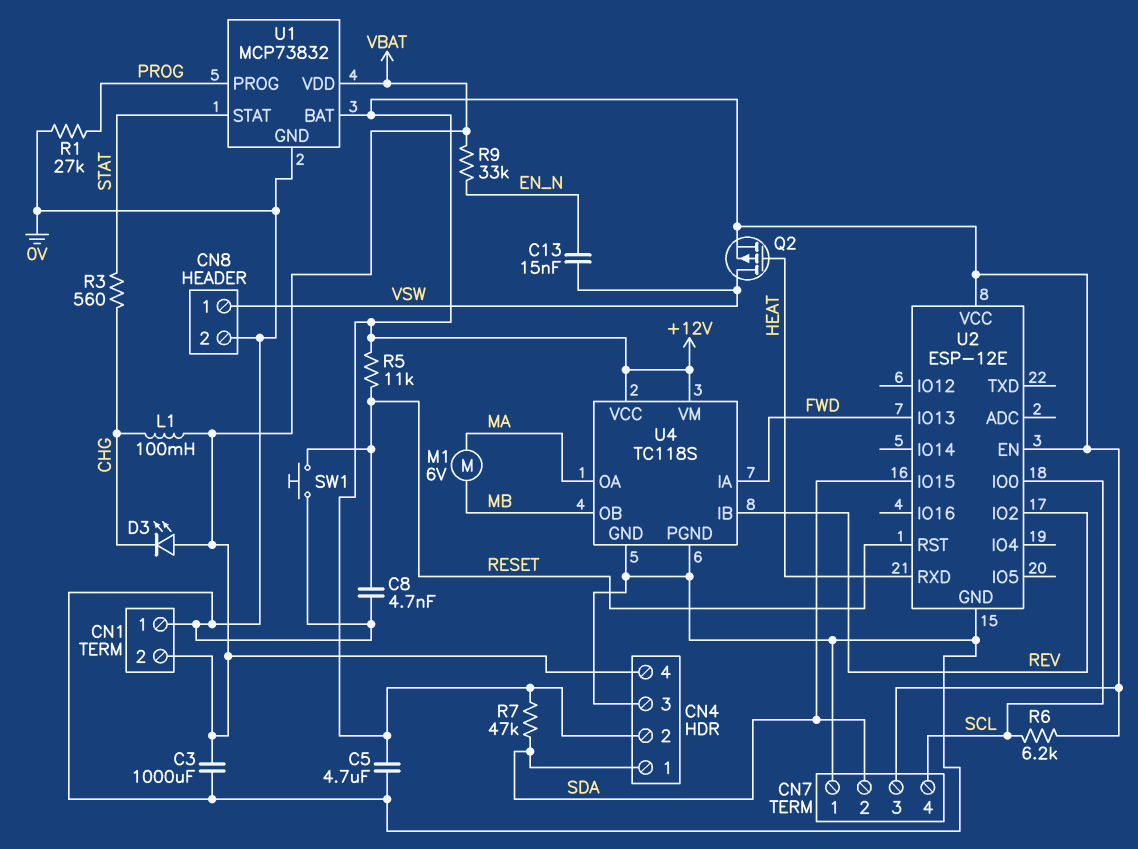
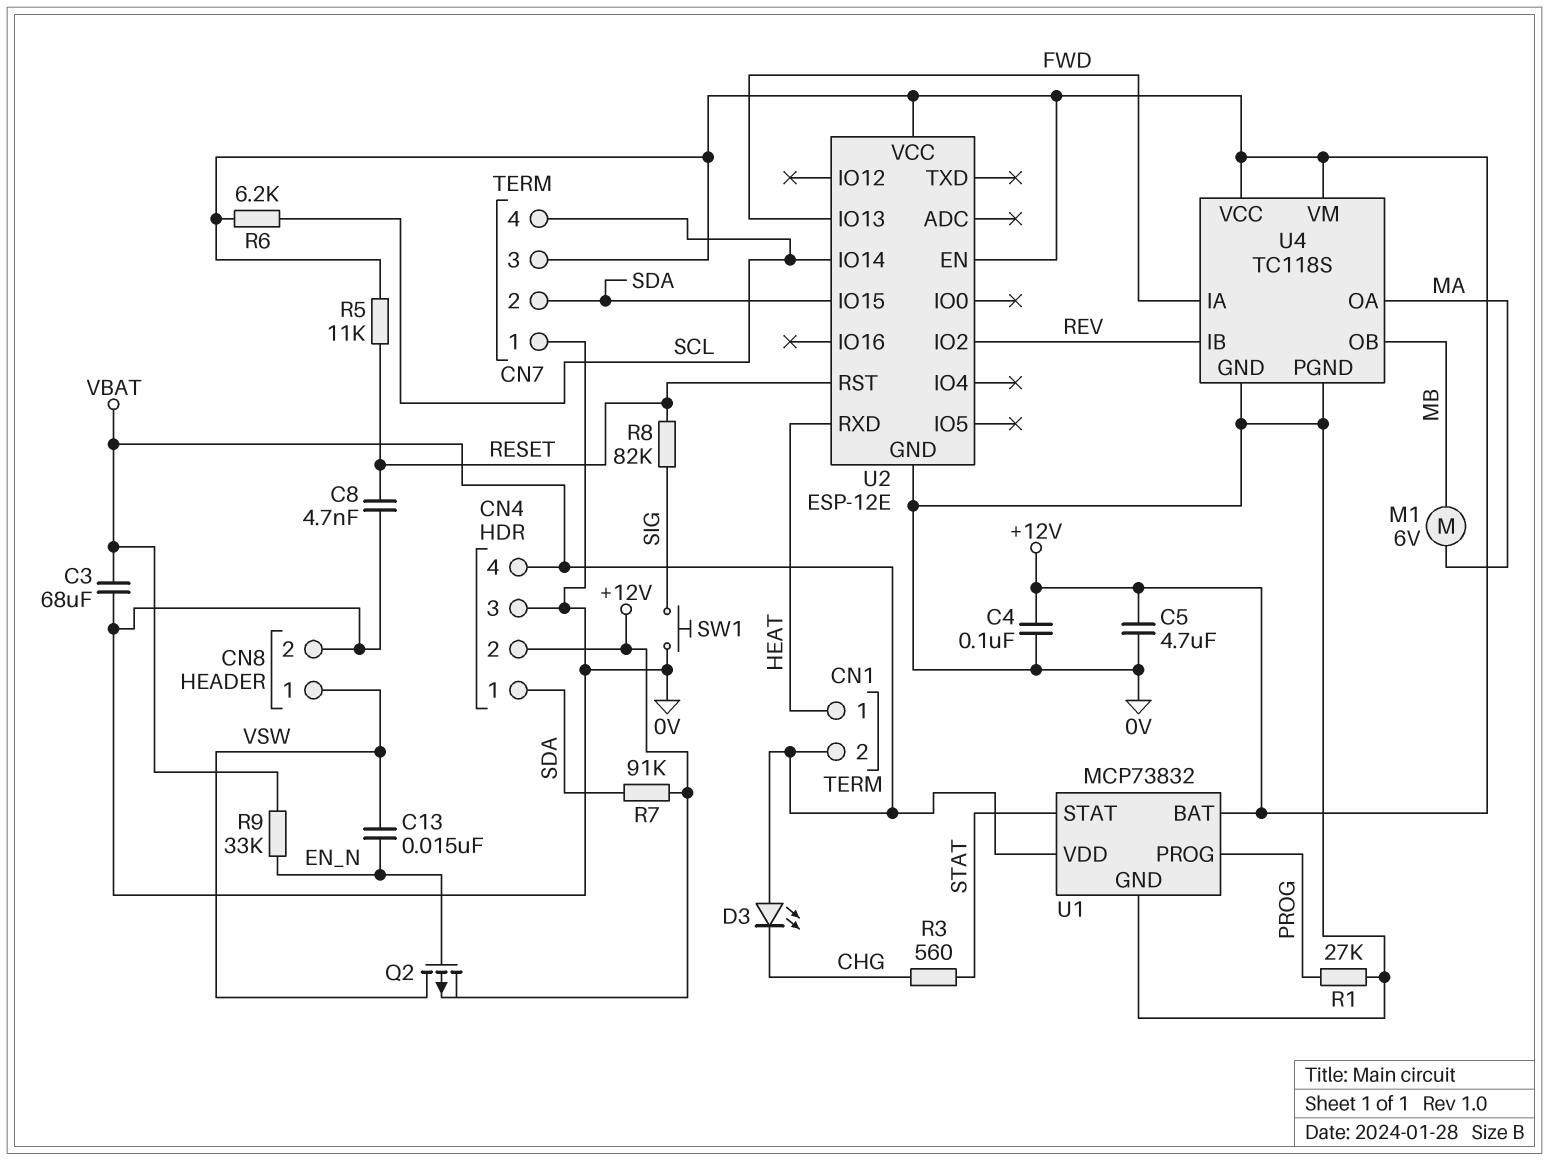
C3: 1000uF (0V, VBAT) -> 68uF (0V, VBAT)
C4: none -> 100nF (+12V, 0V)
CN1 pin 1: 0V -> HEAT
L1: 100mH (CHG, VBAT) -> none
Q2: PMOS (G HEAT, D VSW, S +12V) -> PMOS (G EN_N, D VSW, S +12V)
R7: 47k (+12V, SDA) -> 91k (+12V, SDA)
R8: none -> 82k (RESET, SIG)
SW1: button (0V, RESET) -> button (0V, SIG)
U2 pin IO0: SCL -> none
U2 pin IO14: none -> SCL

